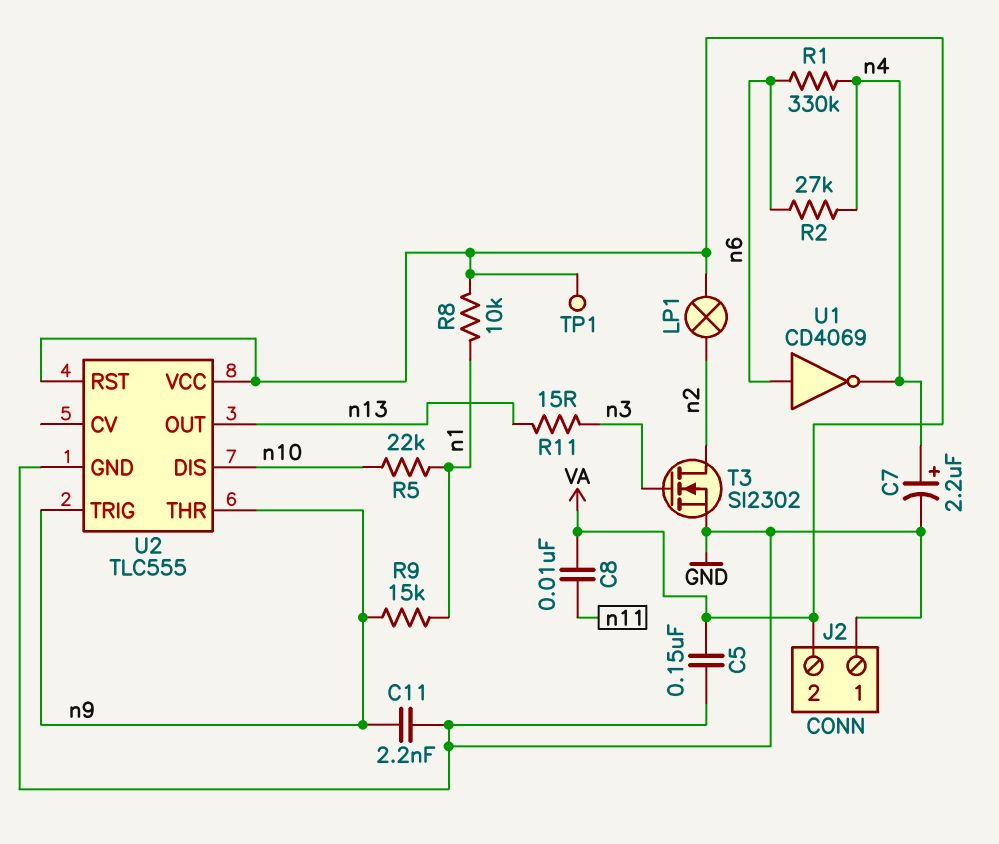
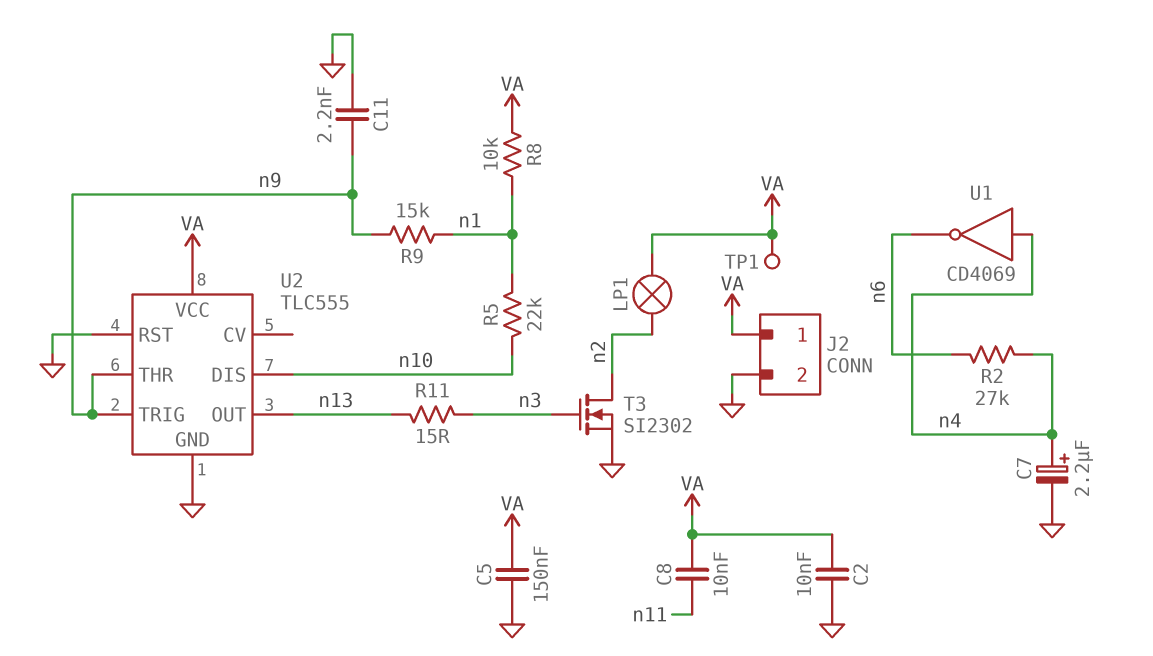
C2: none -> 10nF (GND, VA)
J2 pin 1: GND -> VA
J2 pin 2: VA -> GND
R1: 330k (n4, n6) -> none
U1: NOT CD4069 (in n6, out n4) -> NOT CD4069 (in n4, out n6)
U2 pin RST: VA -> GND

